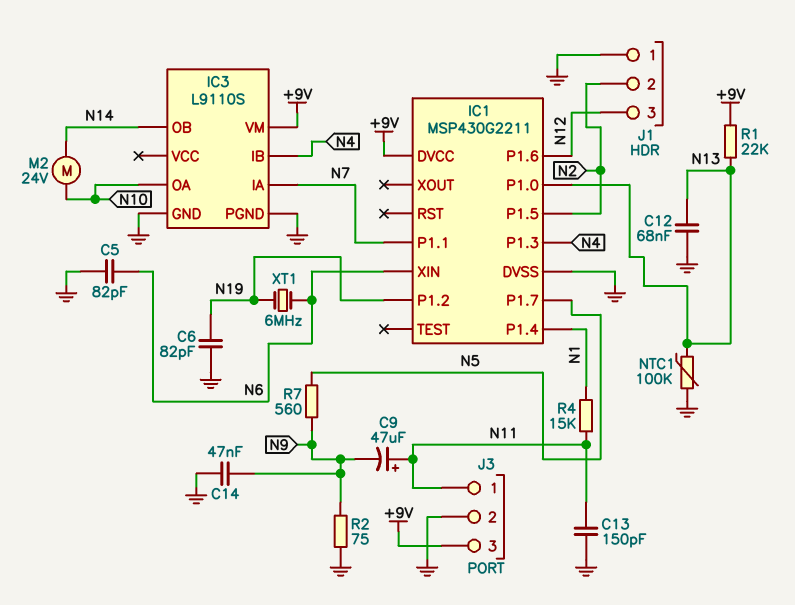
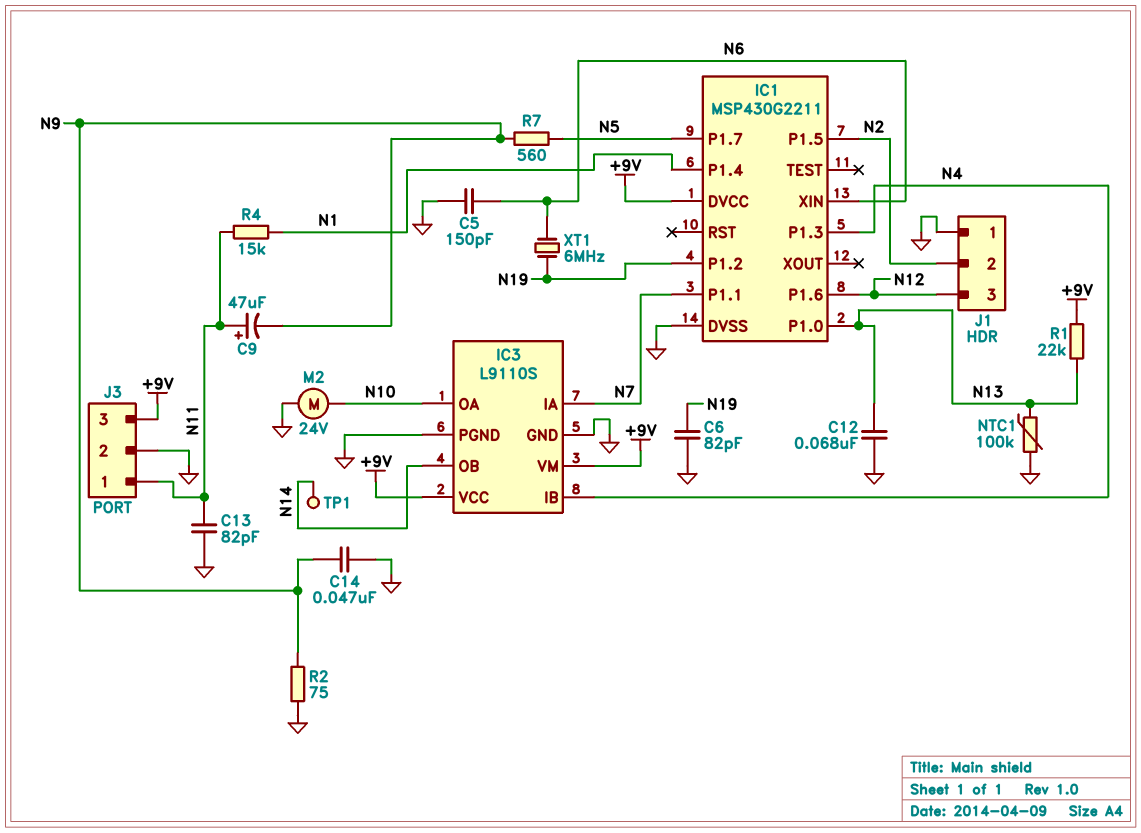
C5: 82pF (GND, N6) -> 150pF (GND, N6)
C13: 150pF (GND, N11) -> 82pF (GND, N11)
IC3 pin VCC: none -> +9V
M2: motor 24V (N10, N14) -> motor 24V (GND, N10)
TP1: none -> test point (N14)

